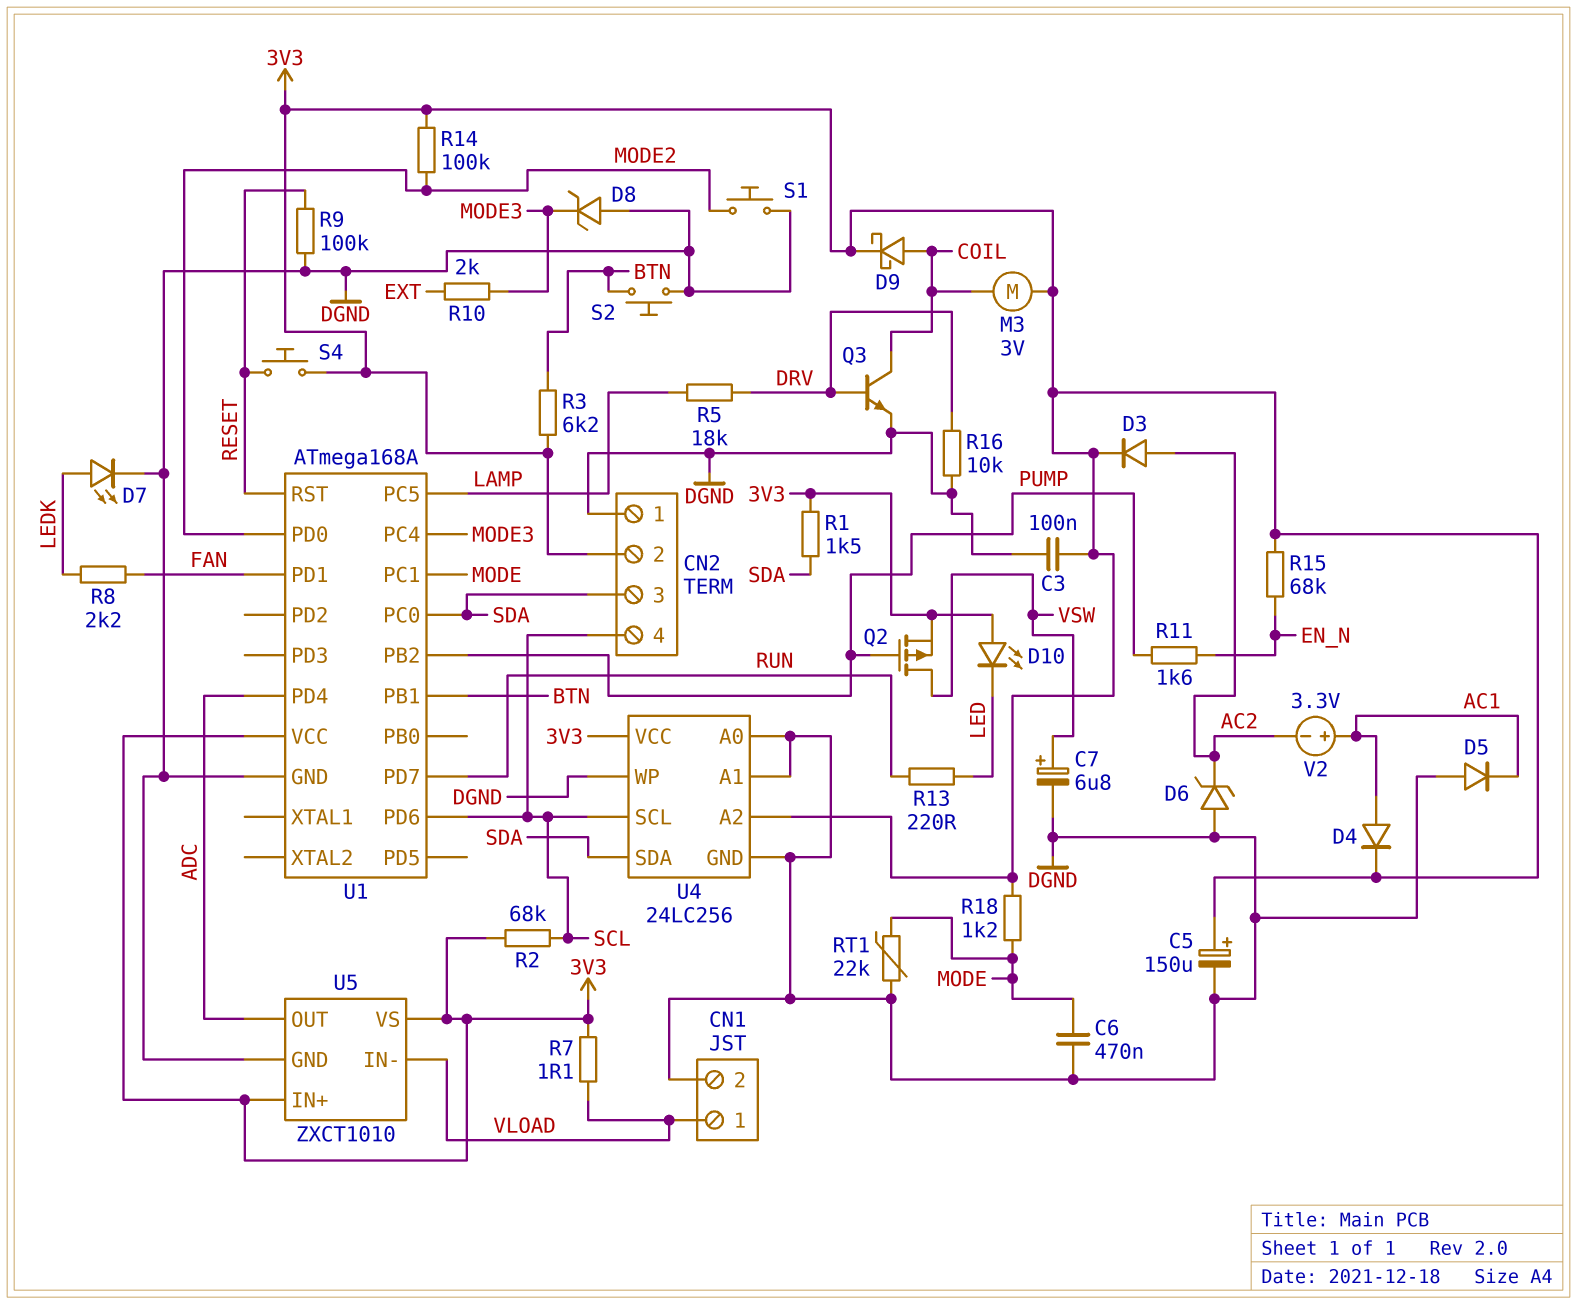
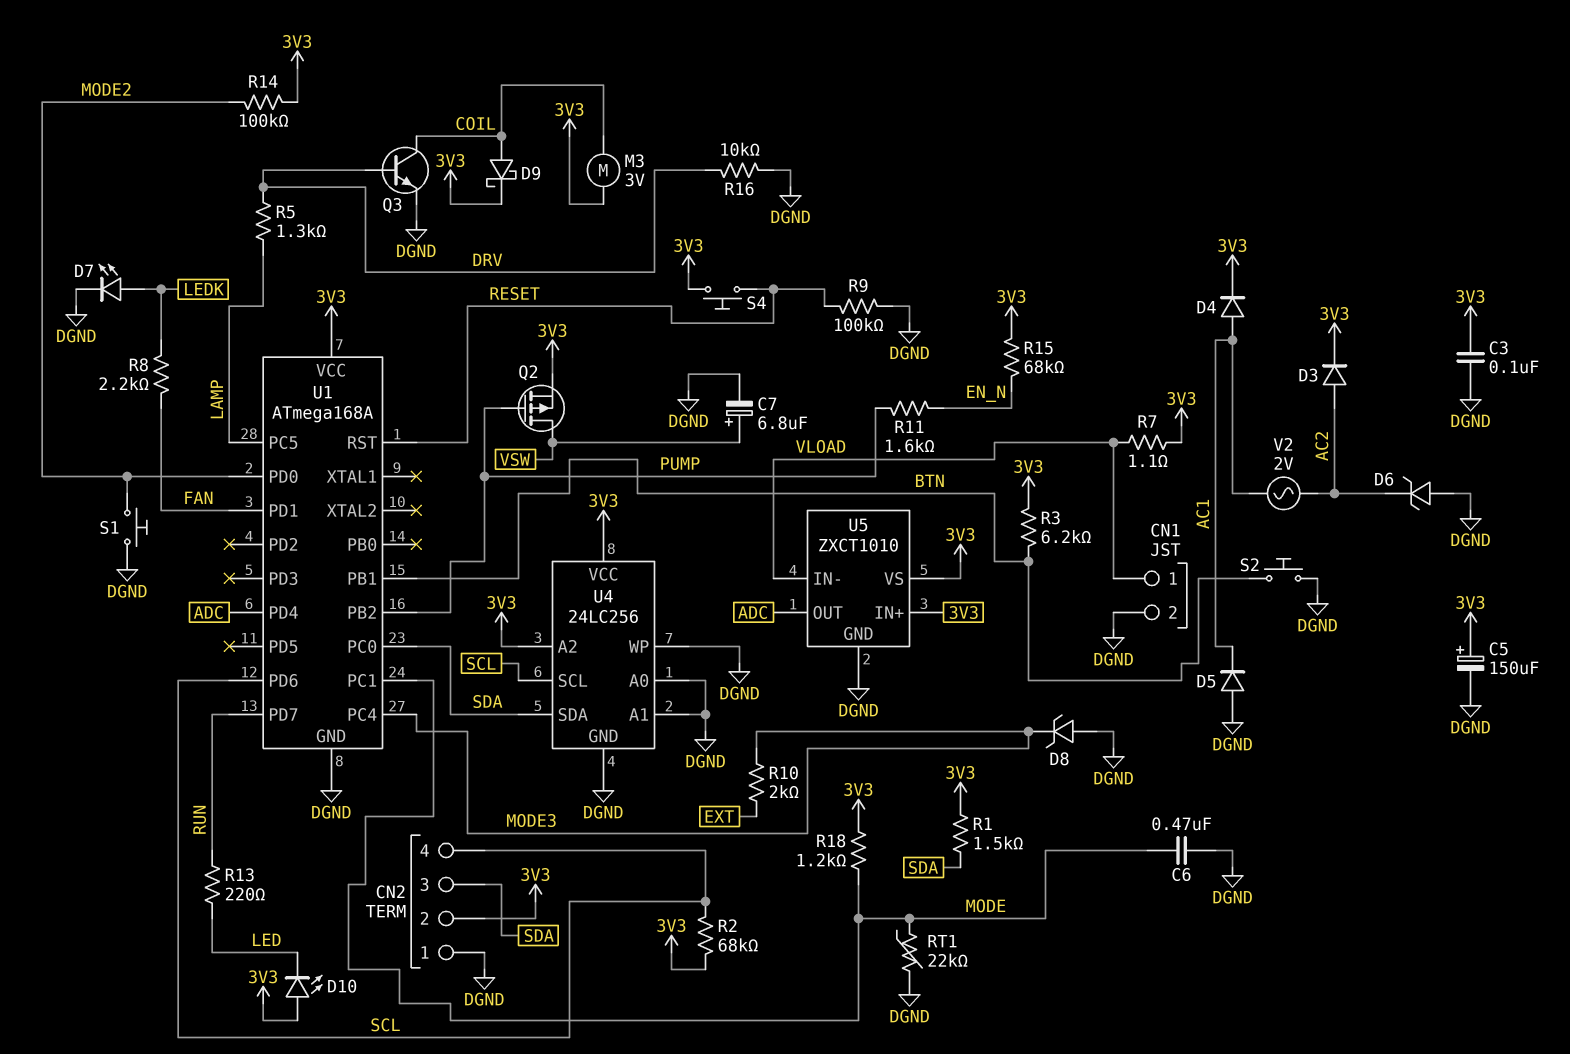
R5: 18k (DRV, LAMP) -> 1.3k (DRV, LAMP)
V2: 3.3V (plus AC1, minus AC2) -> AC 2V (AC1, AC2)

